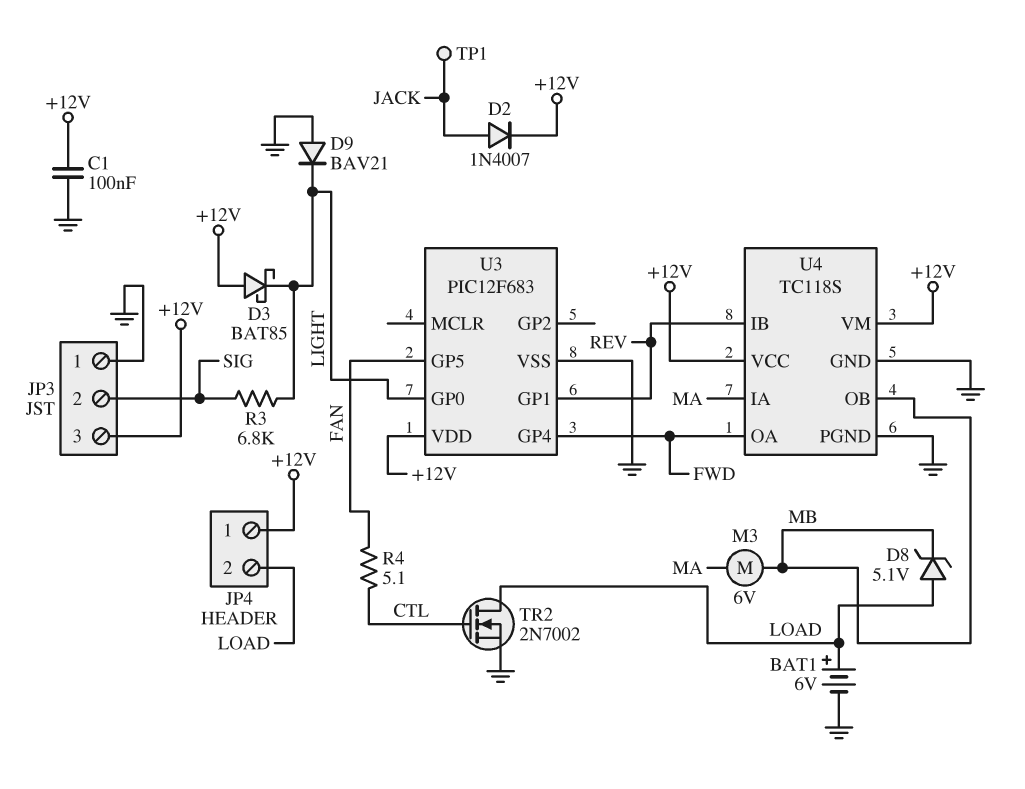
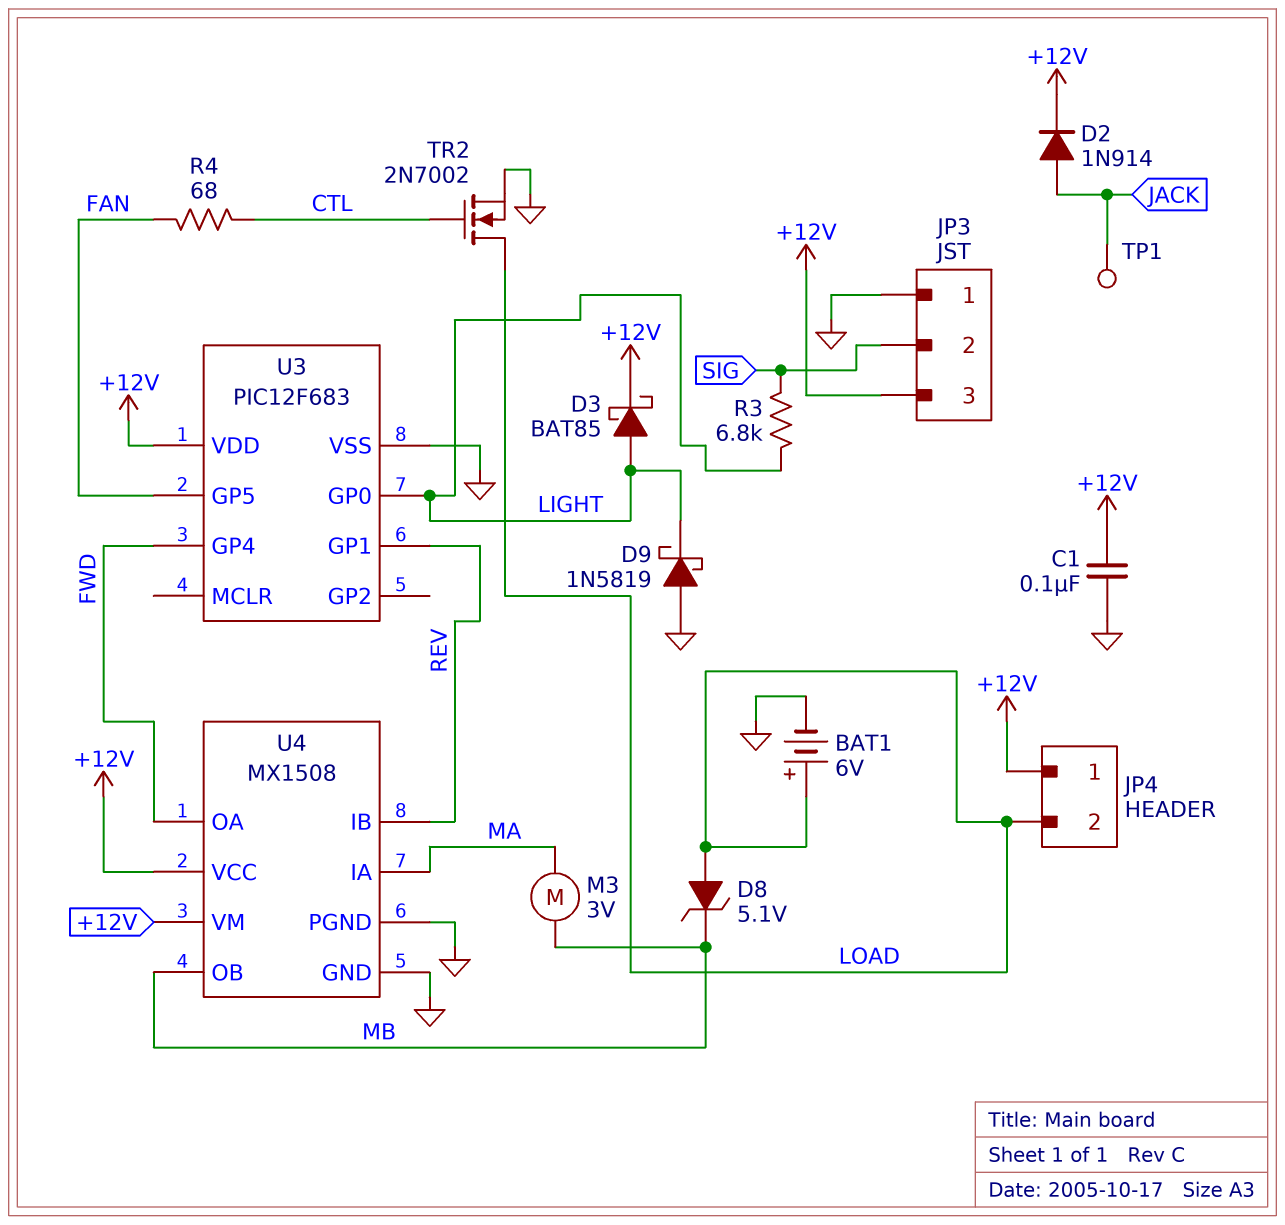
D2: diode 1N4007 (A JACK, K +12V) -> diode 1N914 (A JACK, K +12V)
D3: schottky BAT85 (A +12V, K LIGHT) -> schottky BAT85 (A LIGHT, K +12V)
D9: diode BAV21 (A GND, K LIGHT) -> schottky 1N5819 (A GND, K LIGHT)
M3: motor 6V (MA, MB) -> motor 3V (MA, MB)
R4: 5.1 (CTL, FAN) -> 68 (CTL, FAN)
U4: TC118S -> MX1508

